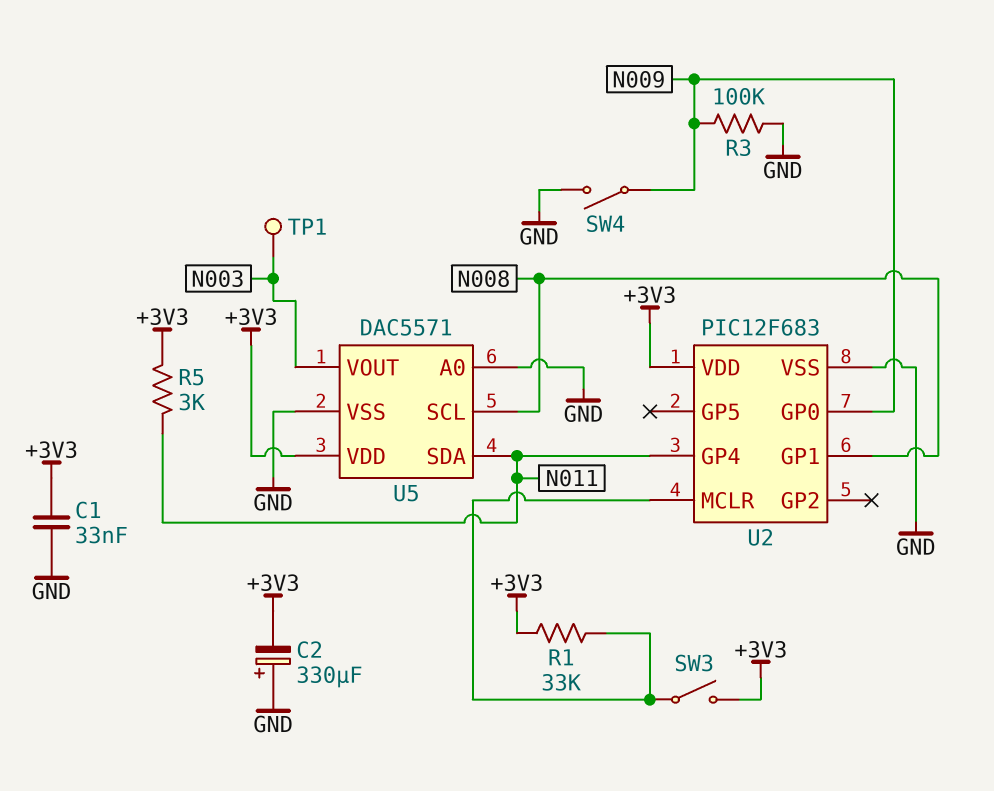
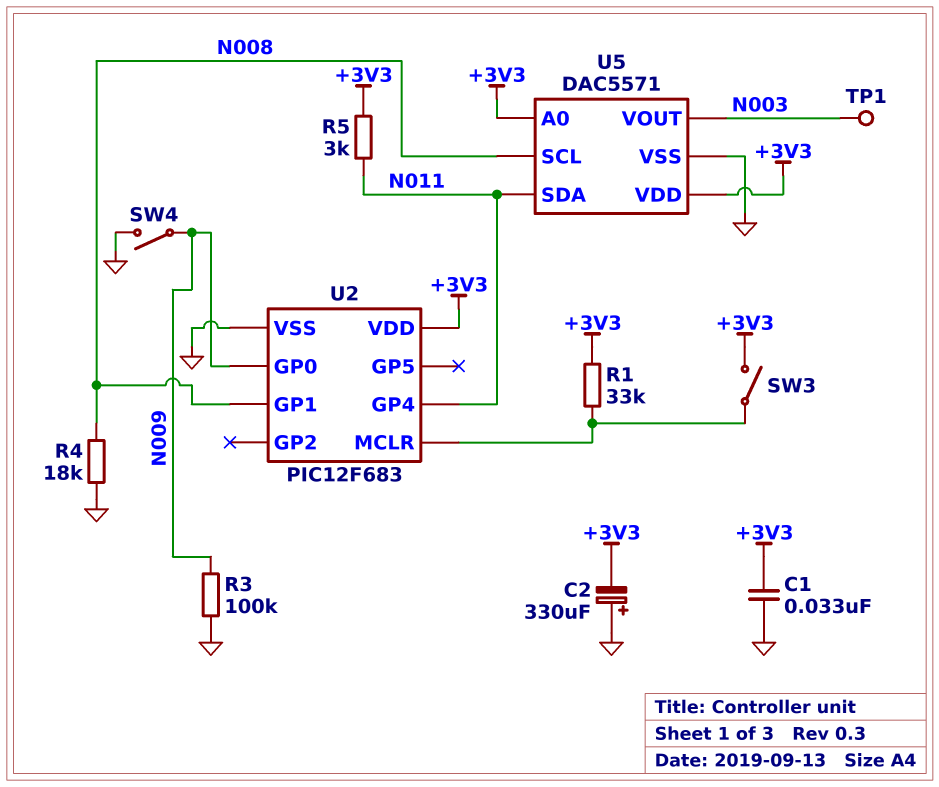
R4: none -> 18k (GND, N008)
U5 pin A0: GND -> +3V3

